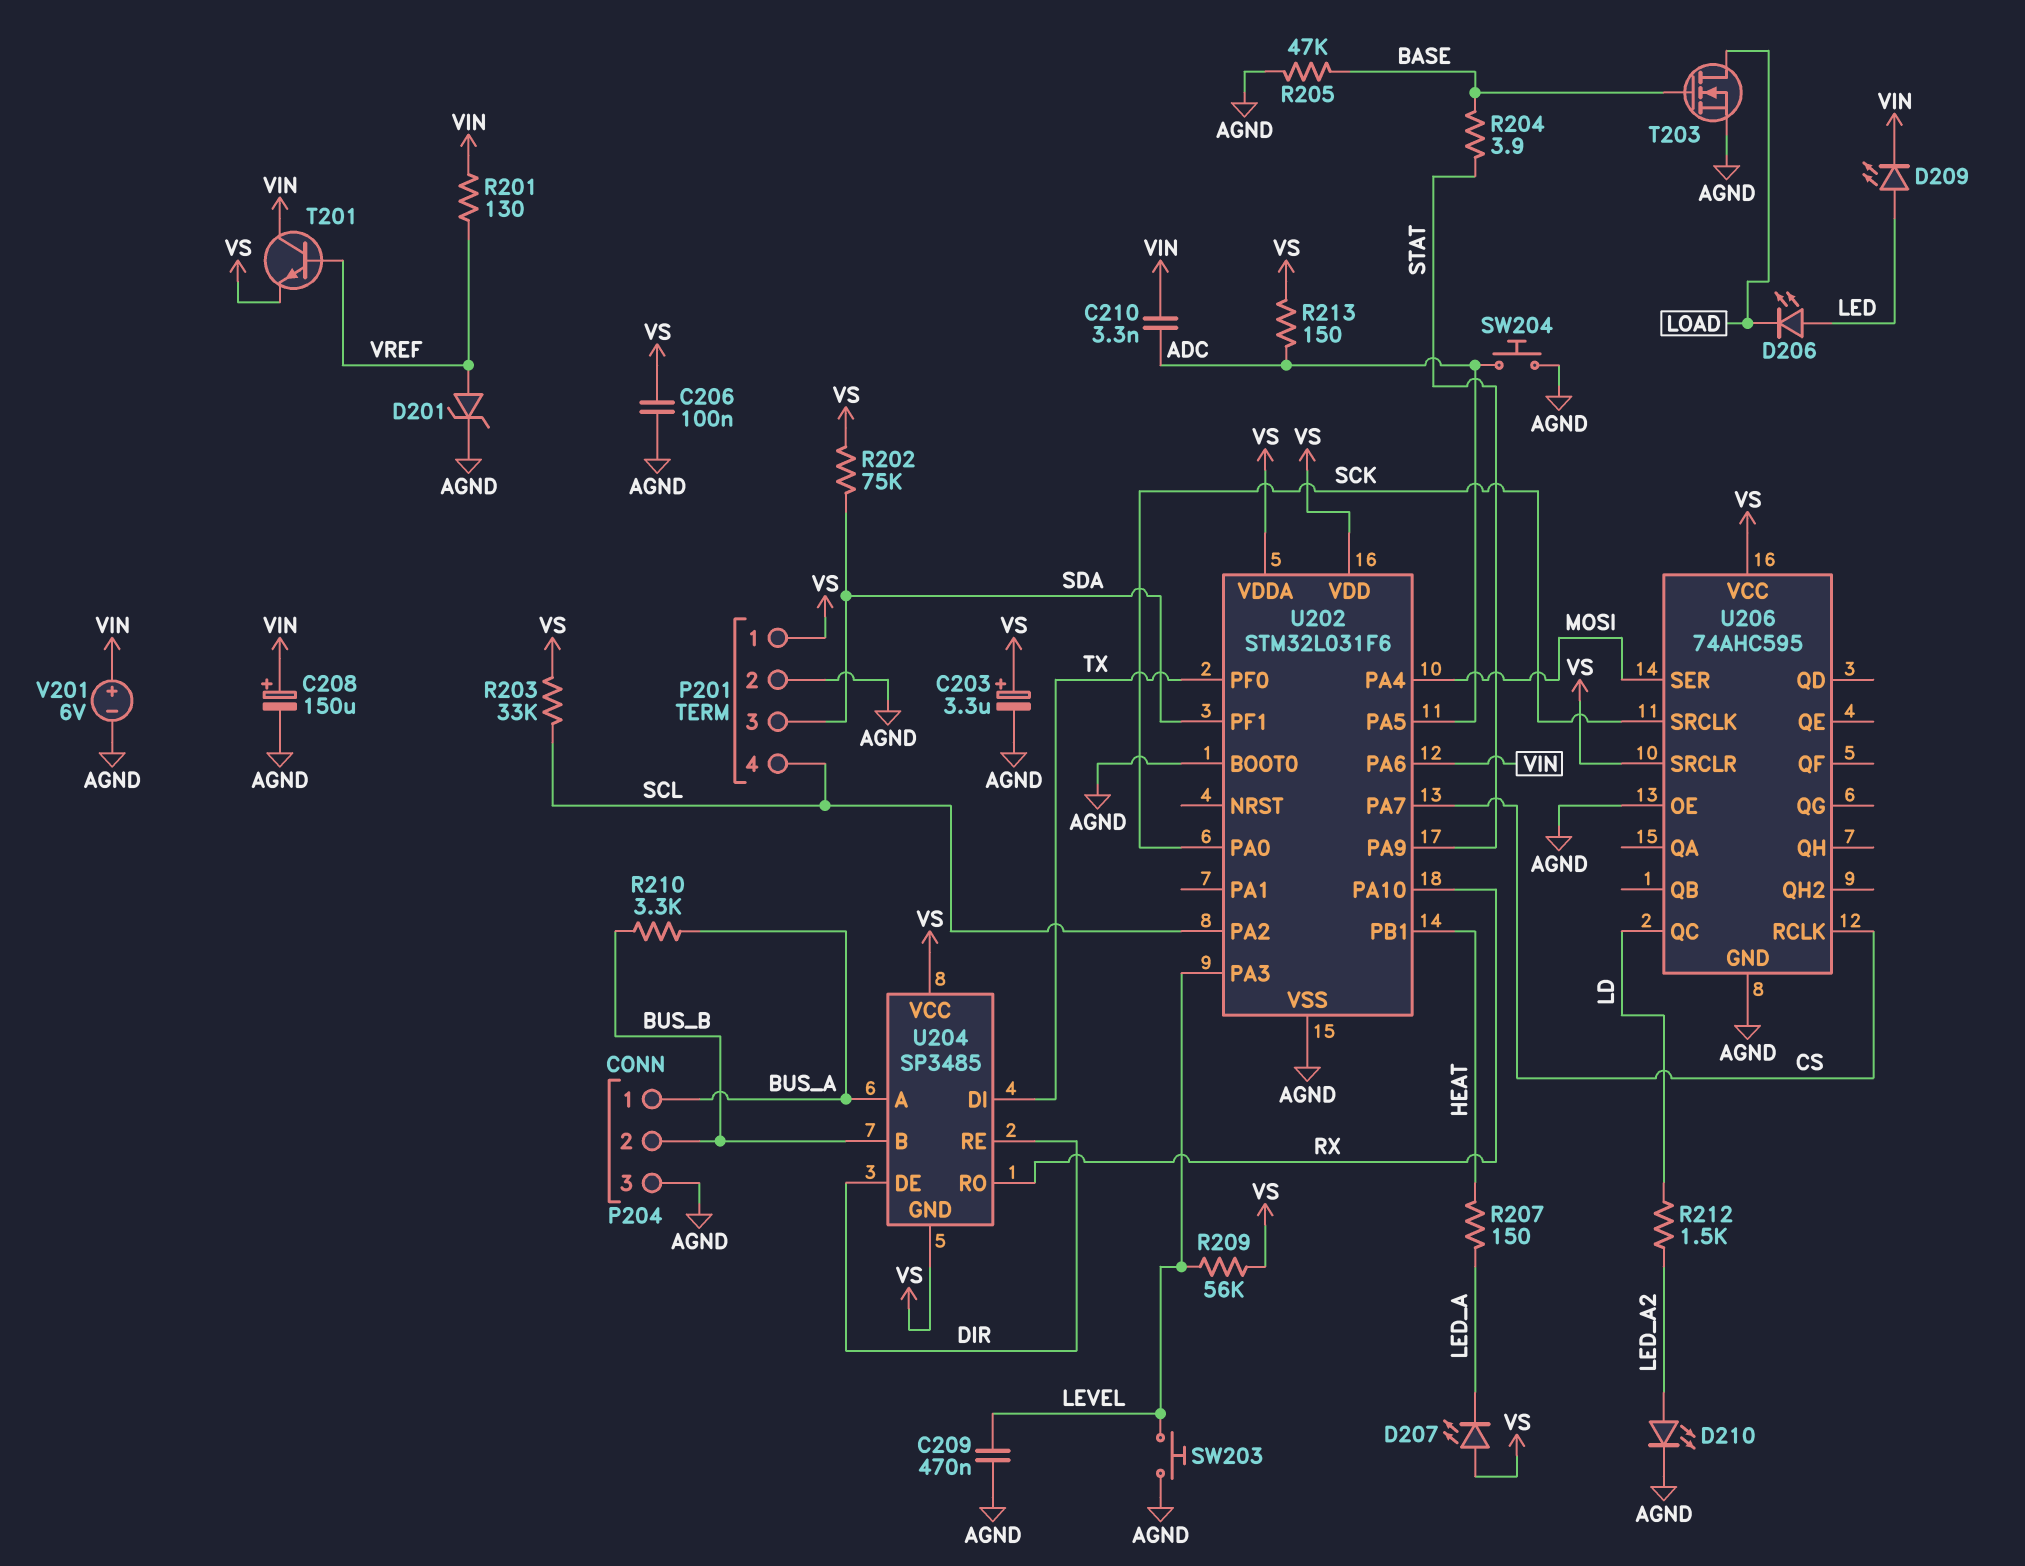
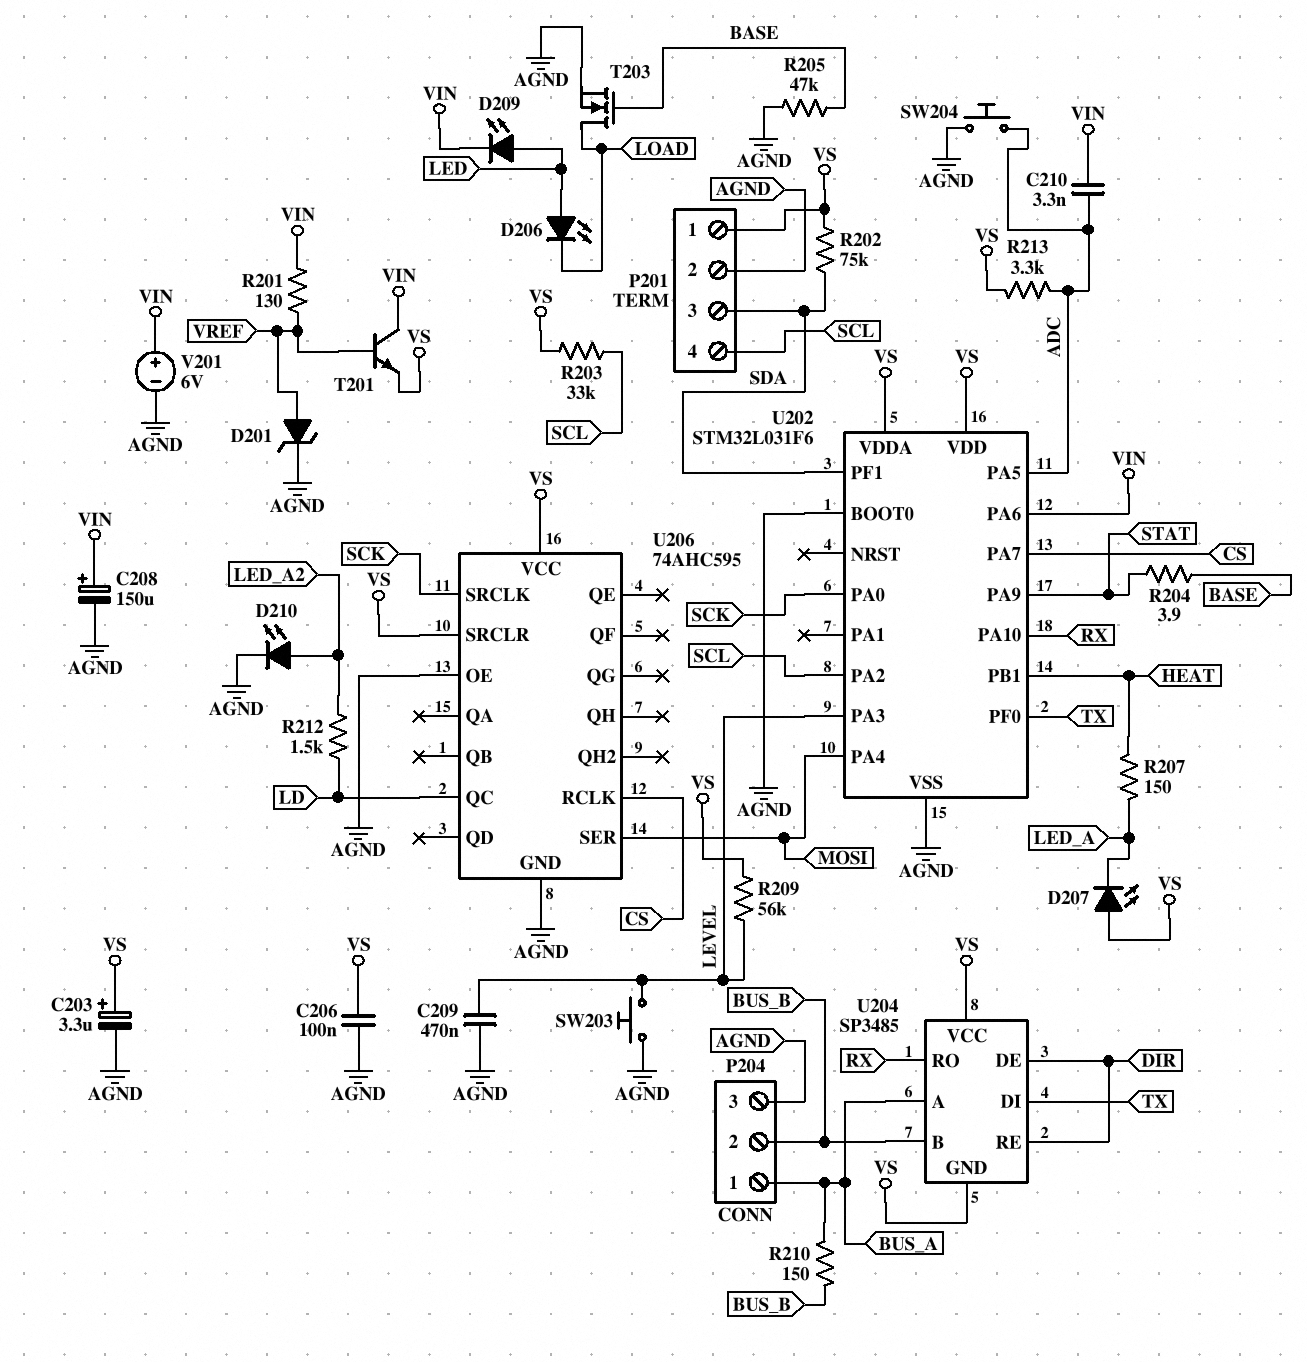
R210: 3.3k (BUS_A, BUS_B) -> 150 (BUS_A, BUS_B)
R213: 150 (ADC, VS) -> 3.3k (ADC, VS)

